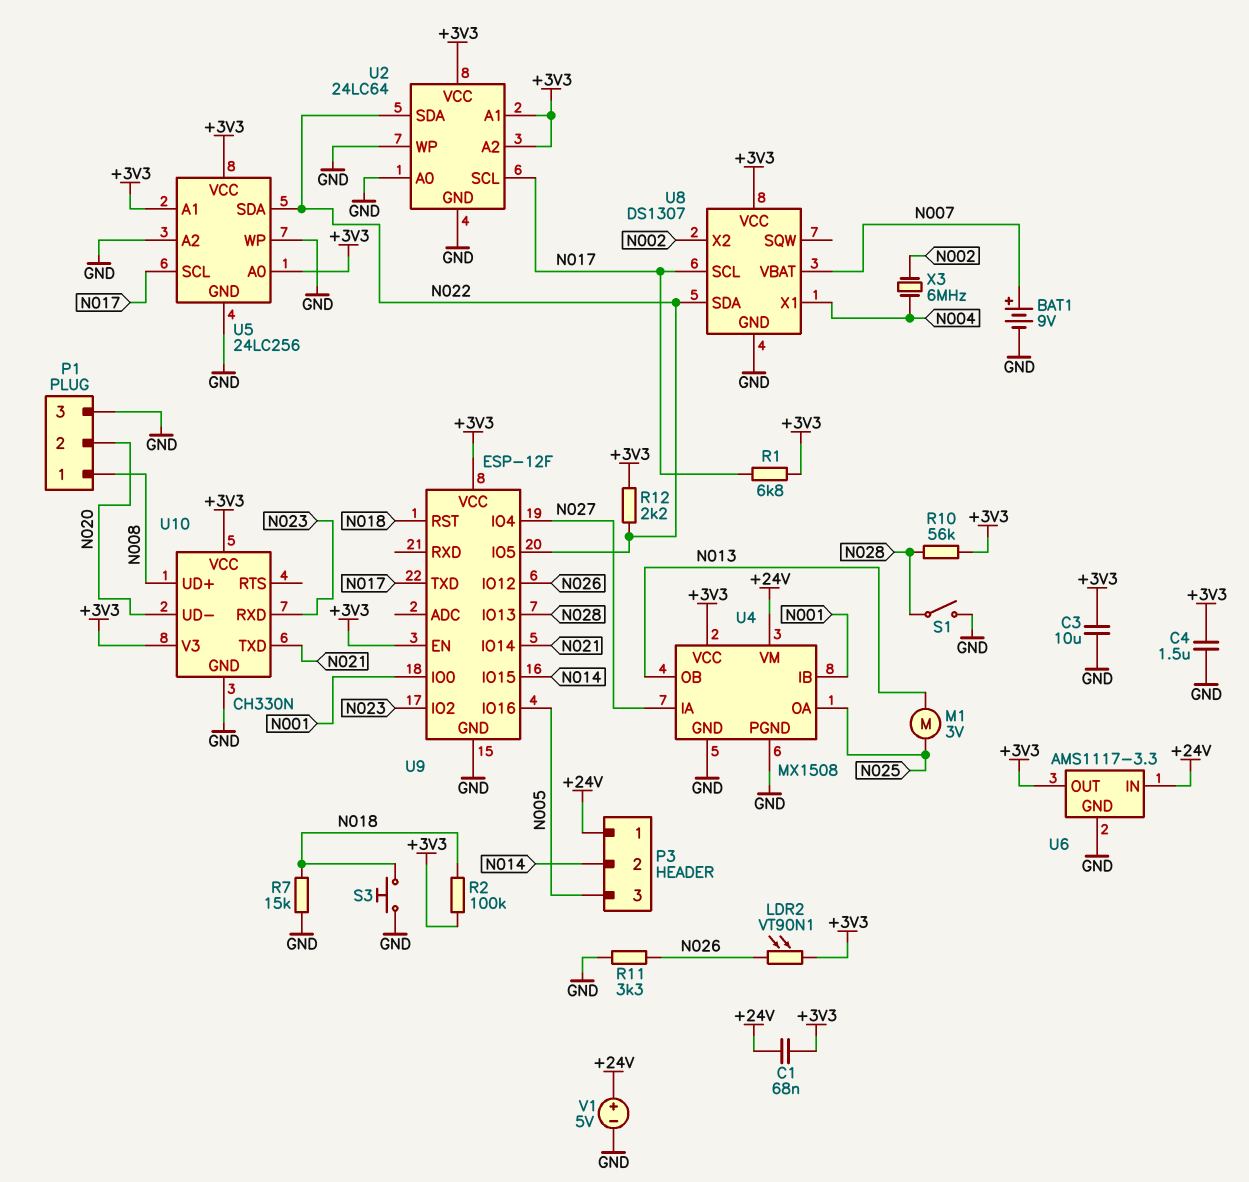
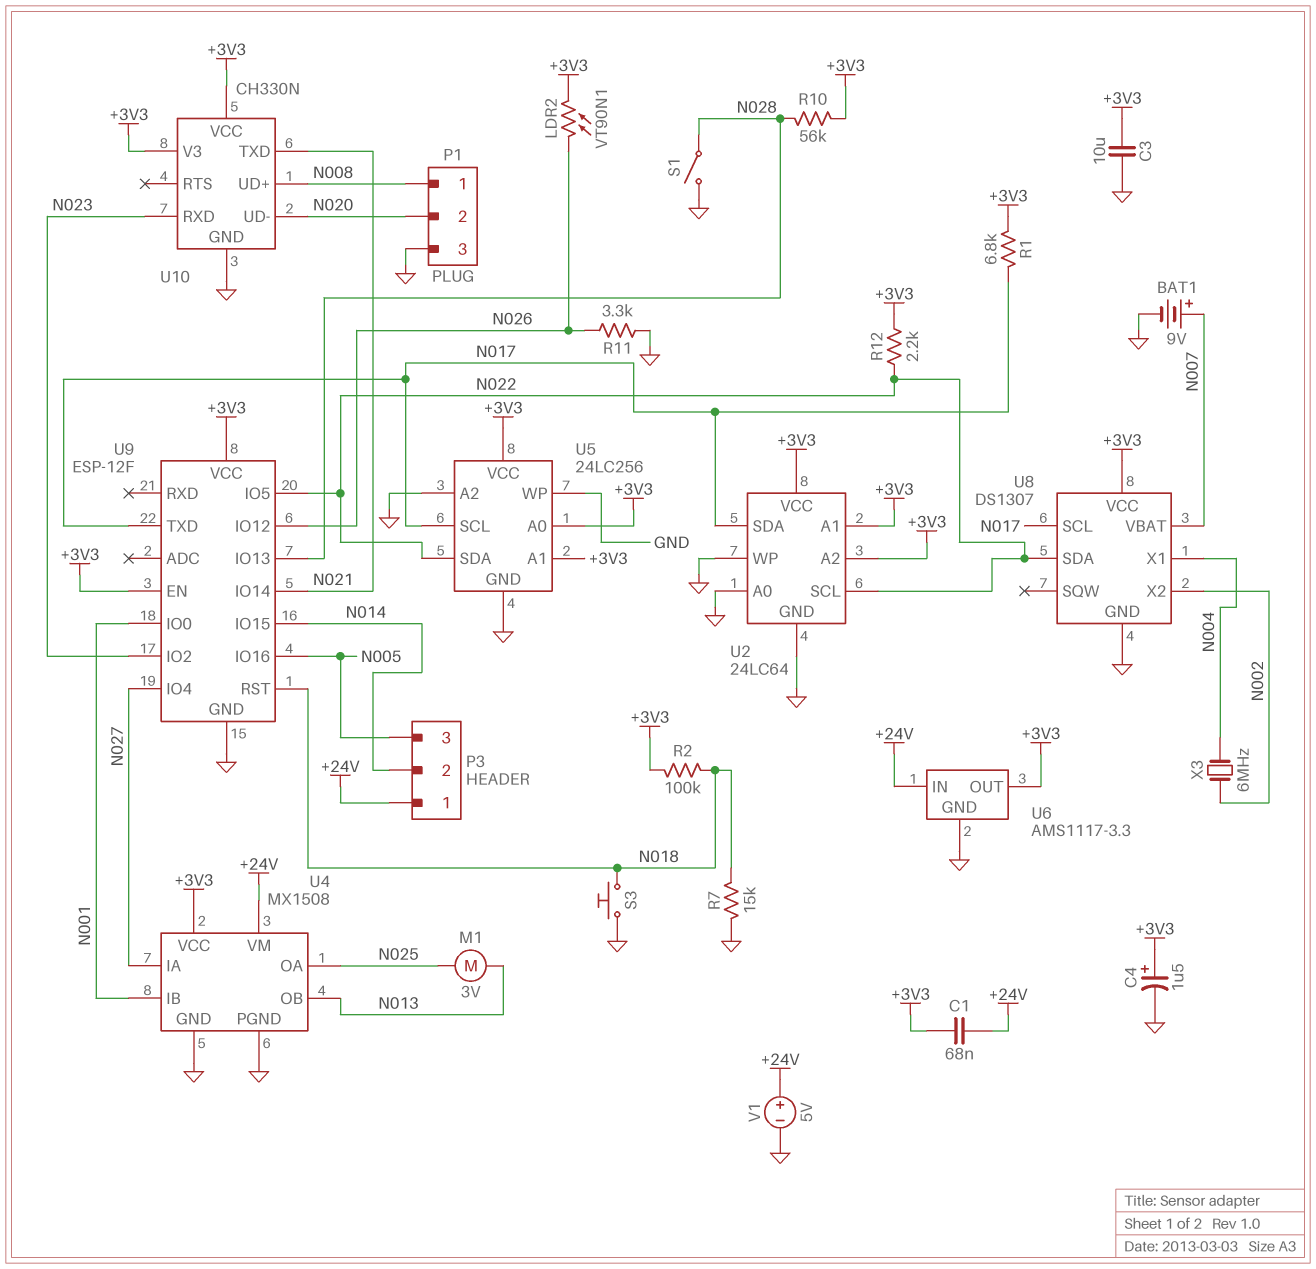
C4: 1.5uF (+3V3, GND) -> 1.5uF (plus +3V3, minus GND)
U2 pin SCL: N017 -> N022
U2 pin SDA: N022 -> N017

